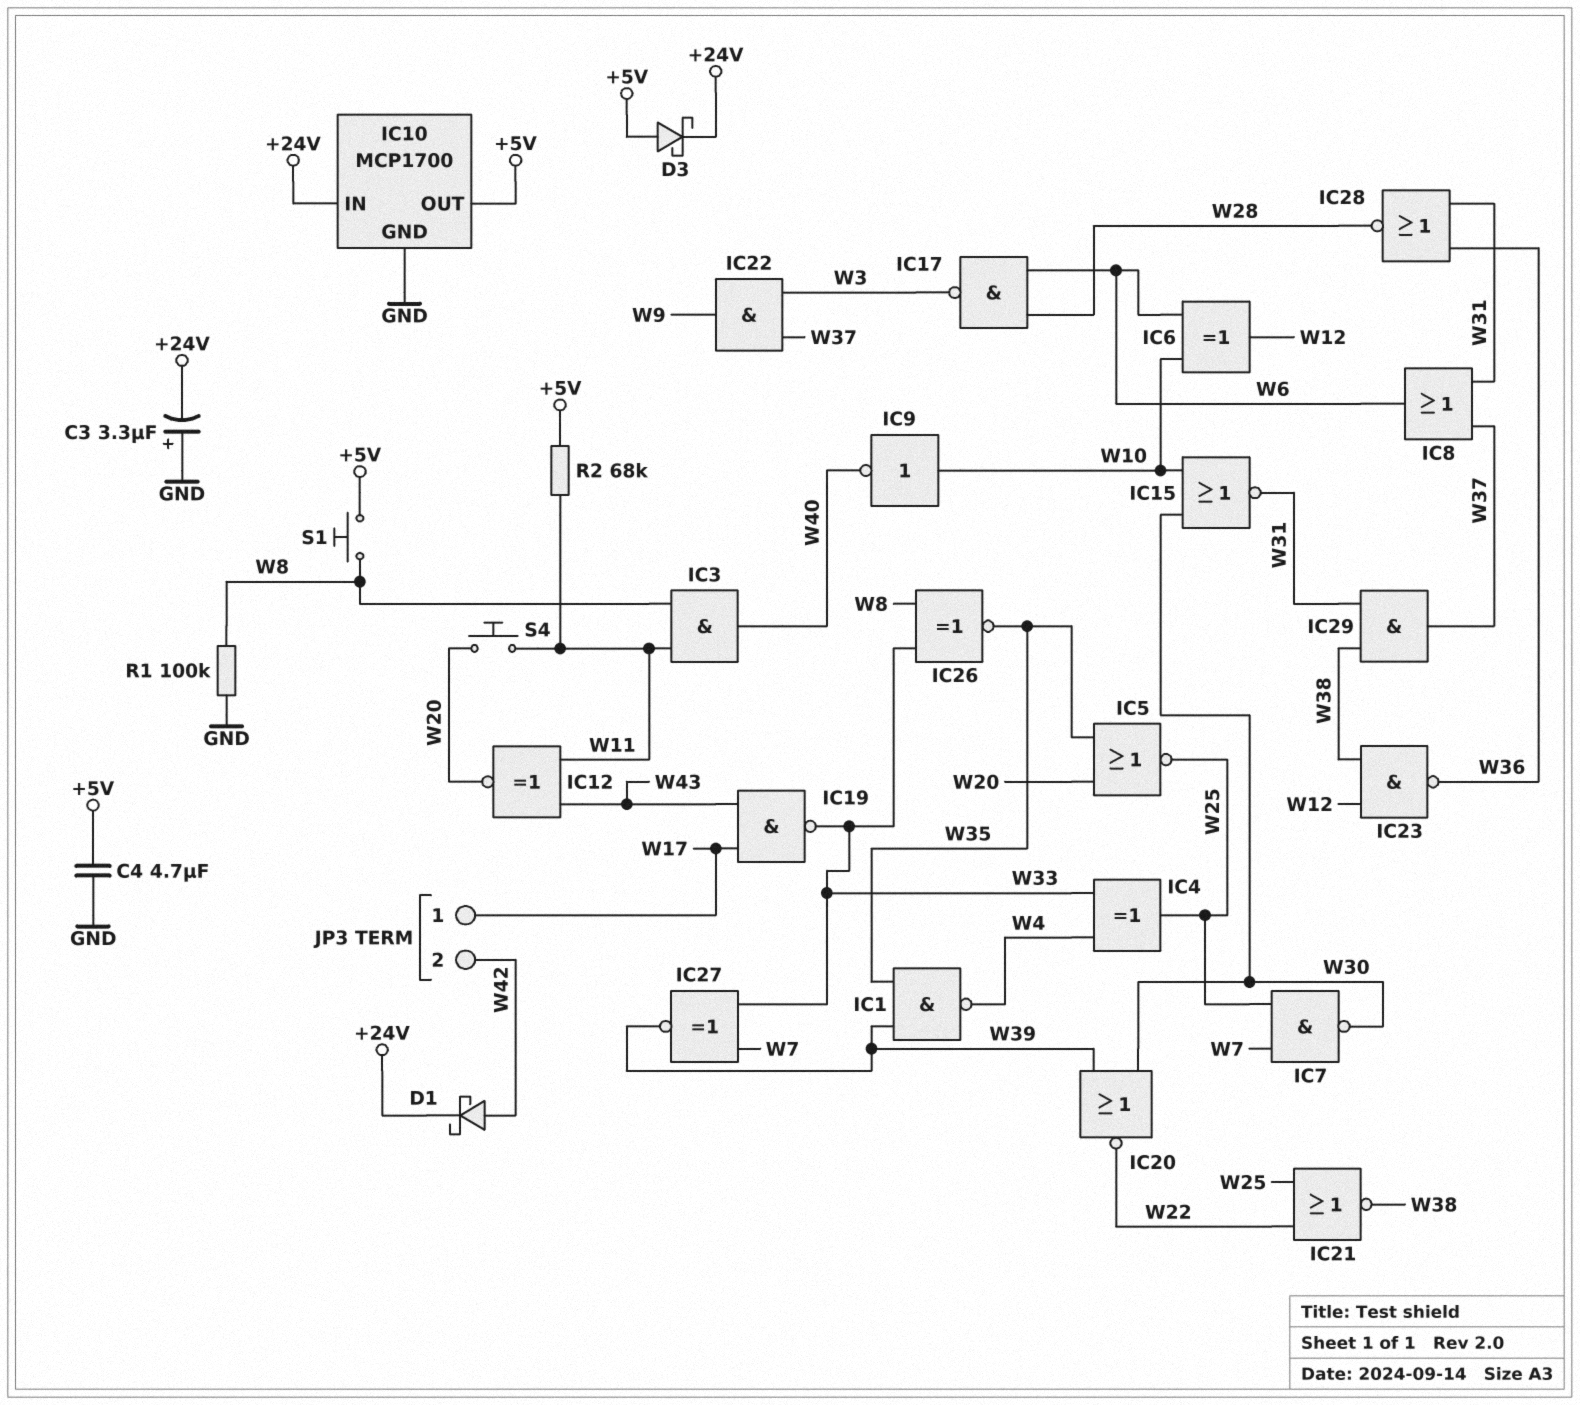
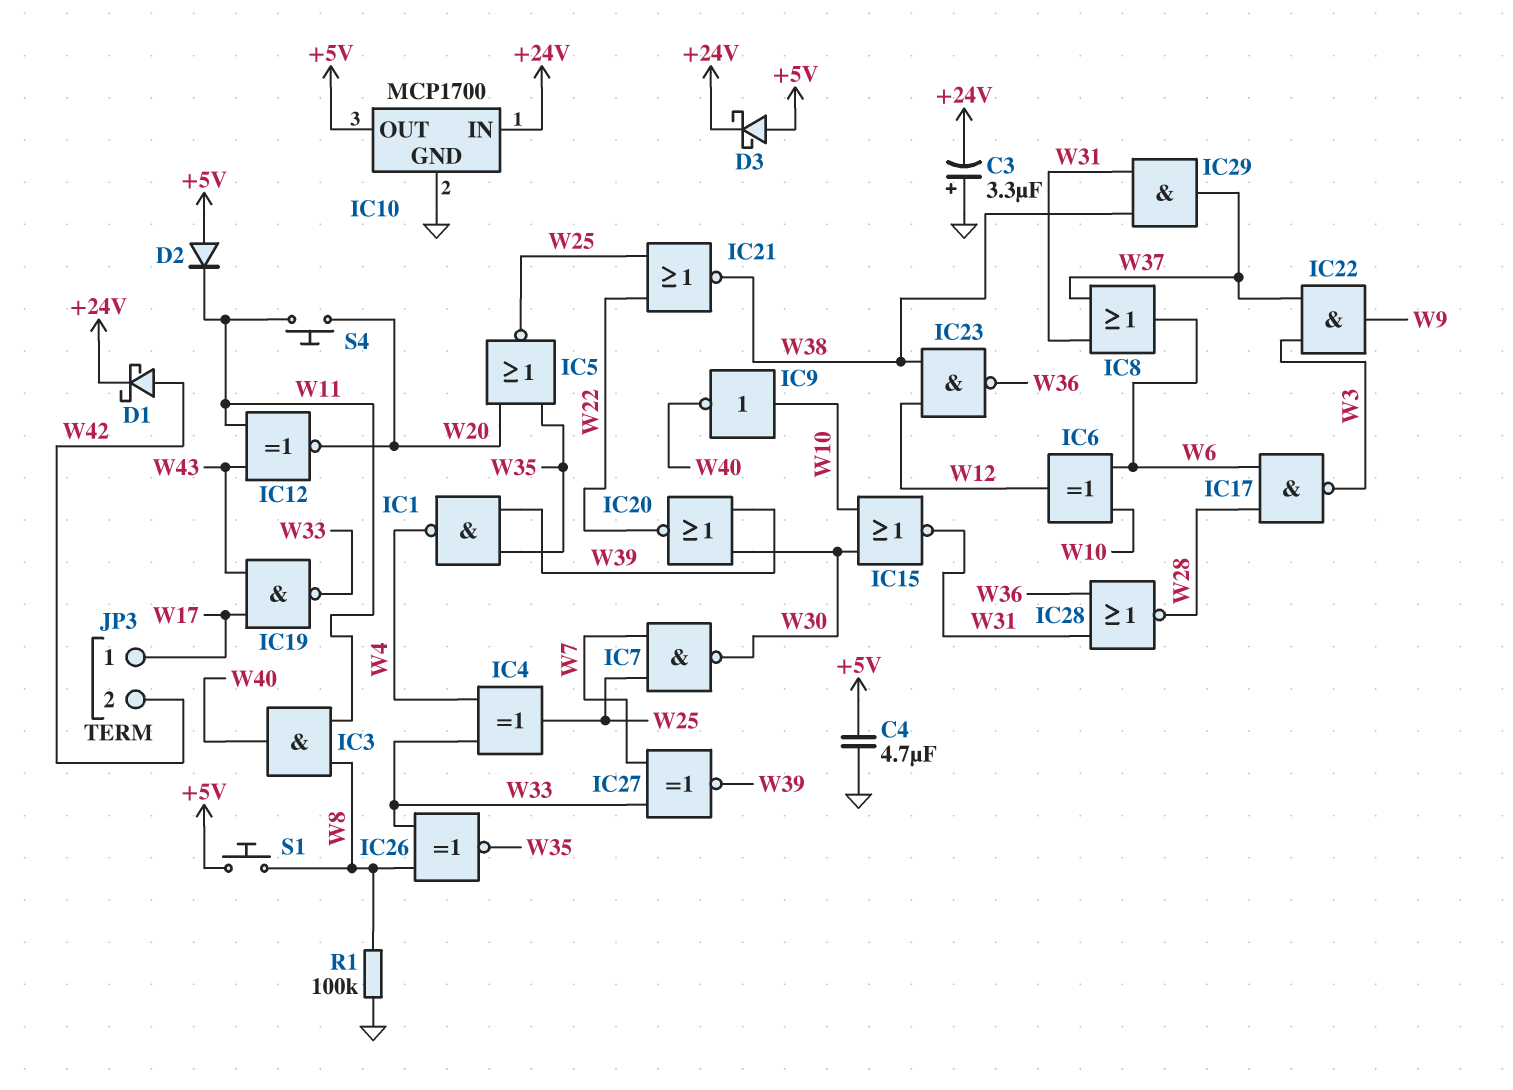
D2: none -> diode (A +5V, K W11)
R2: 68k (+5V, W11) -> none

